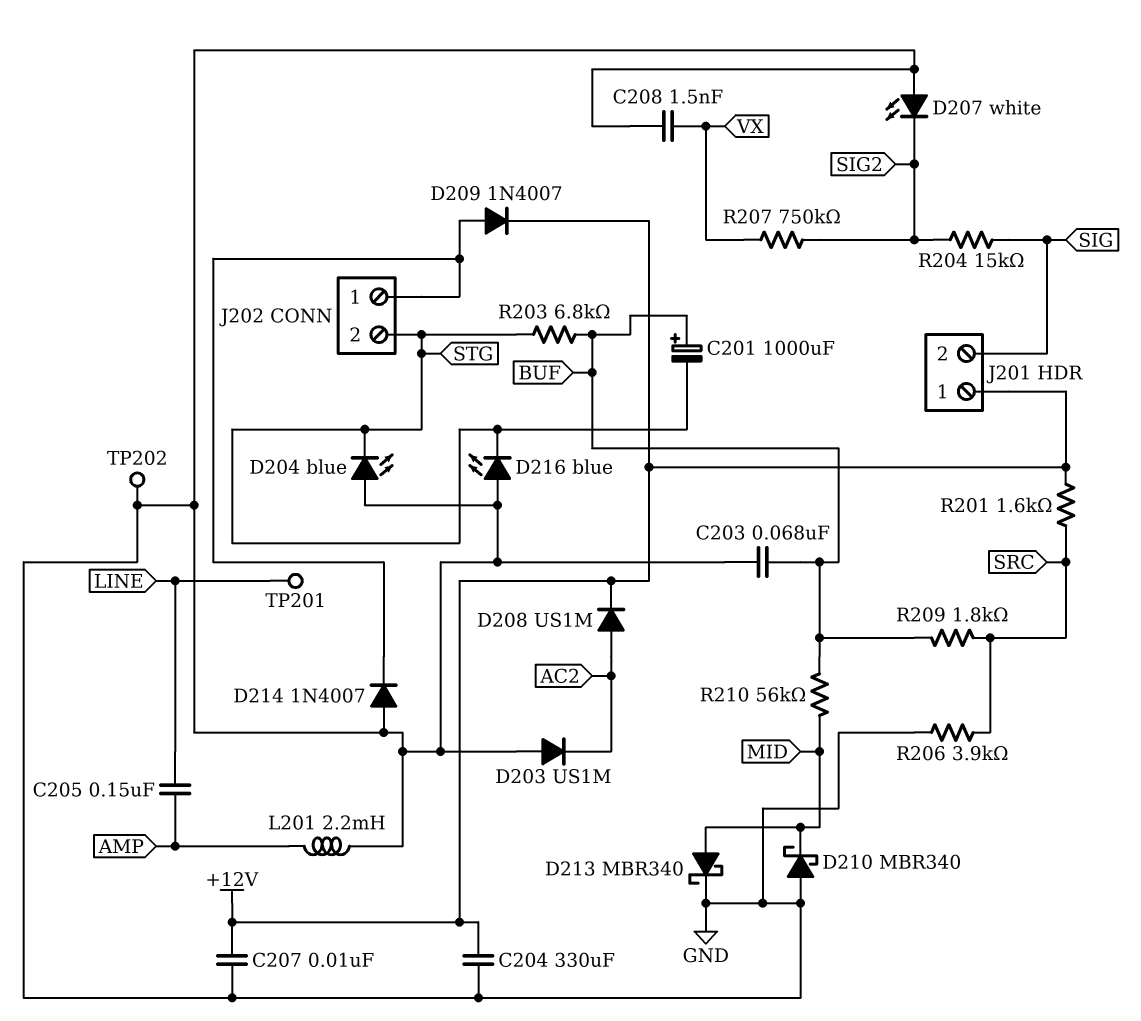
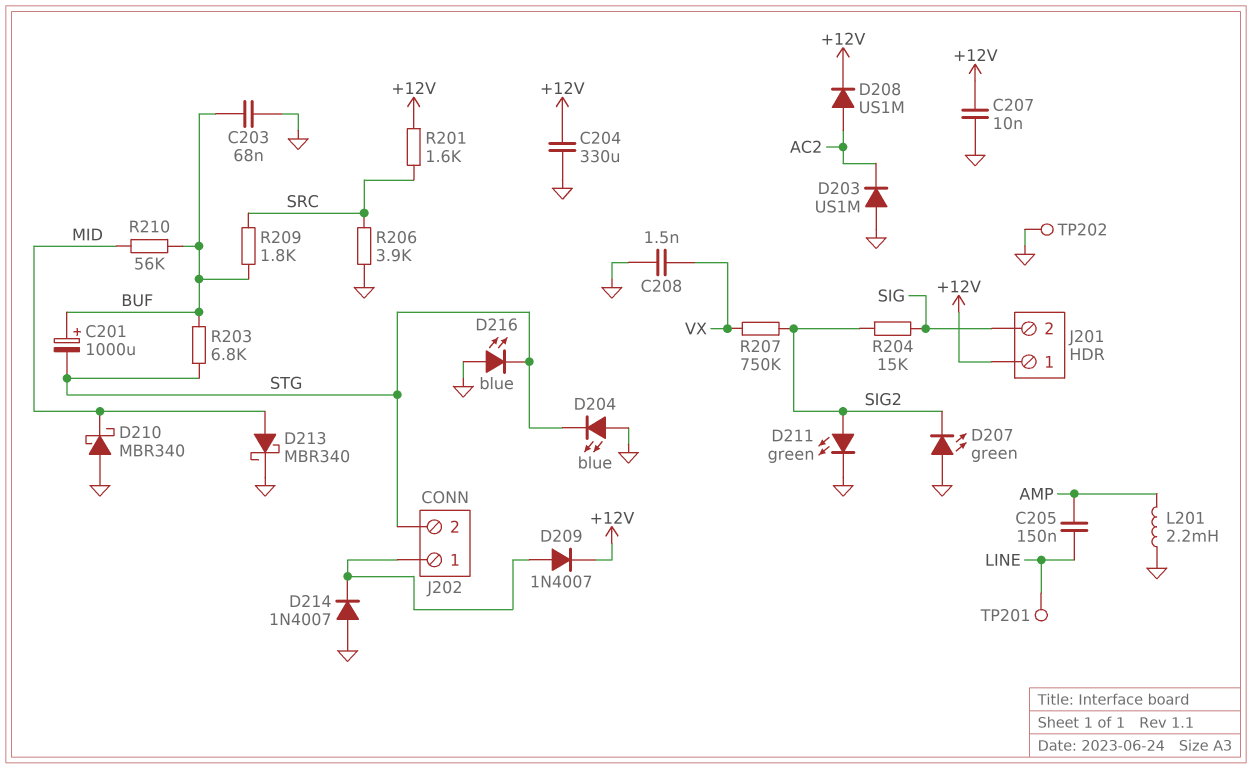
D207: LED white (A GND, K SIG2) -> LED green (A GND, K SIG2)
D211: none -> LED green (A SIG2, K GND)

